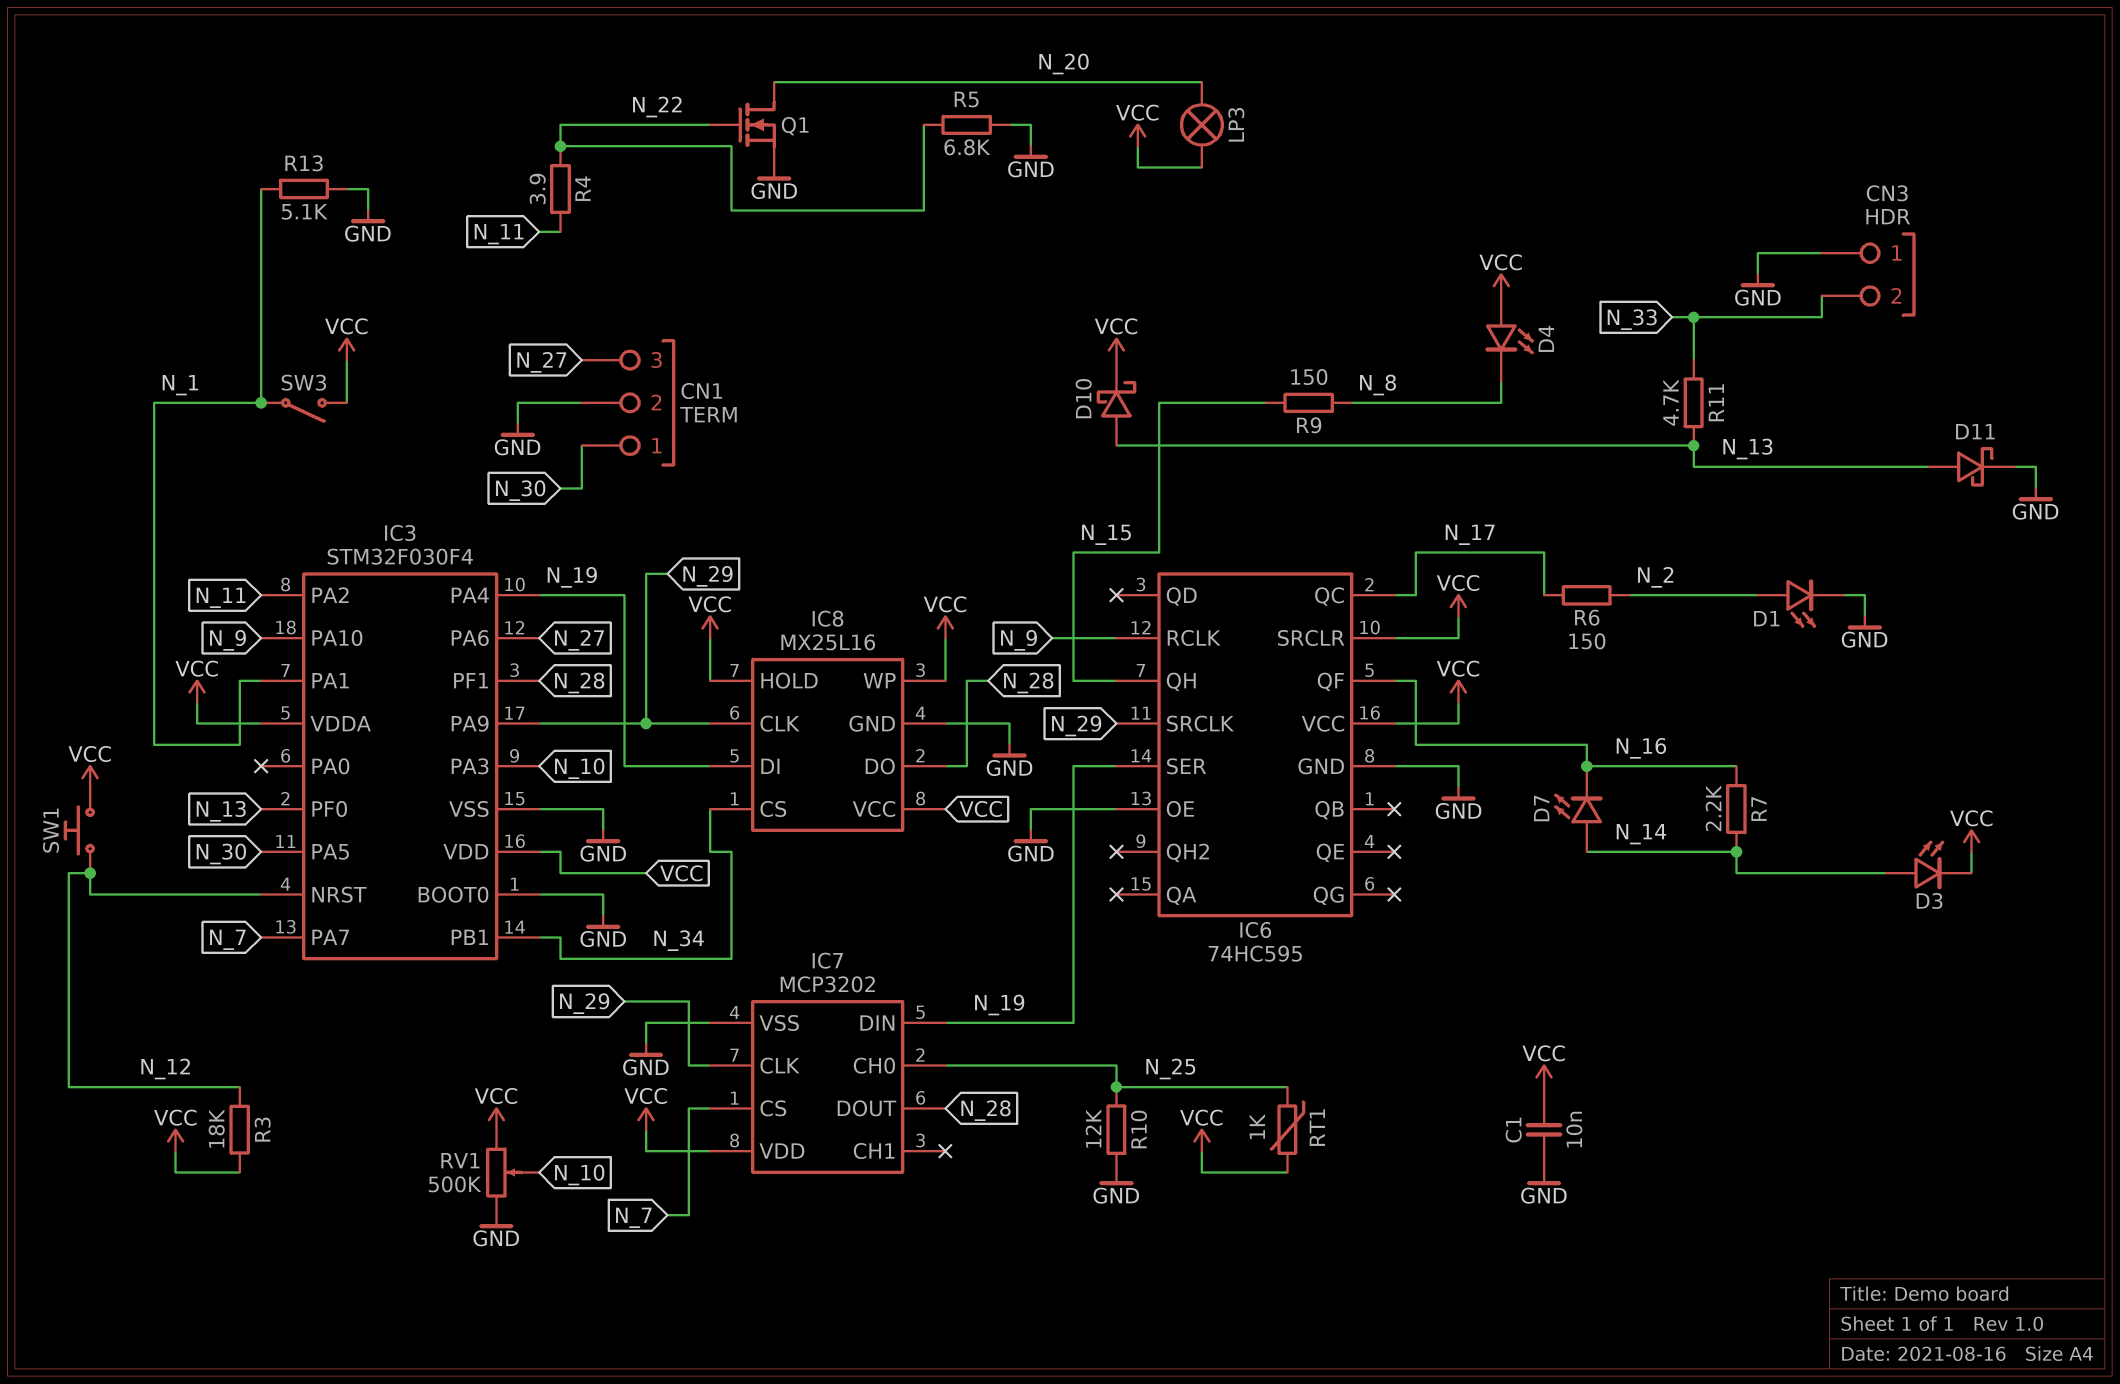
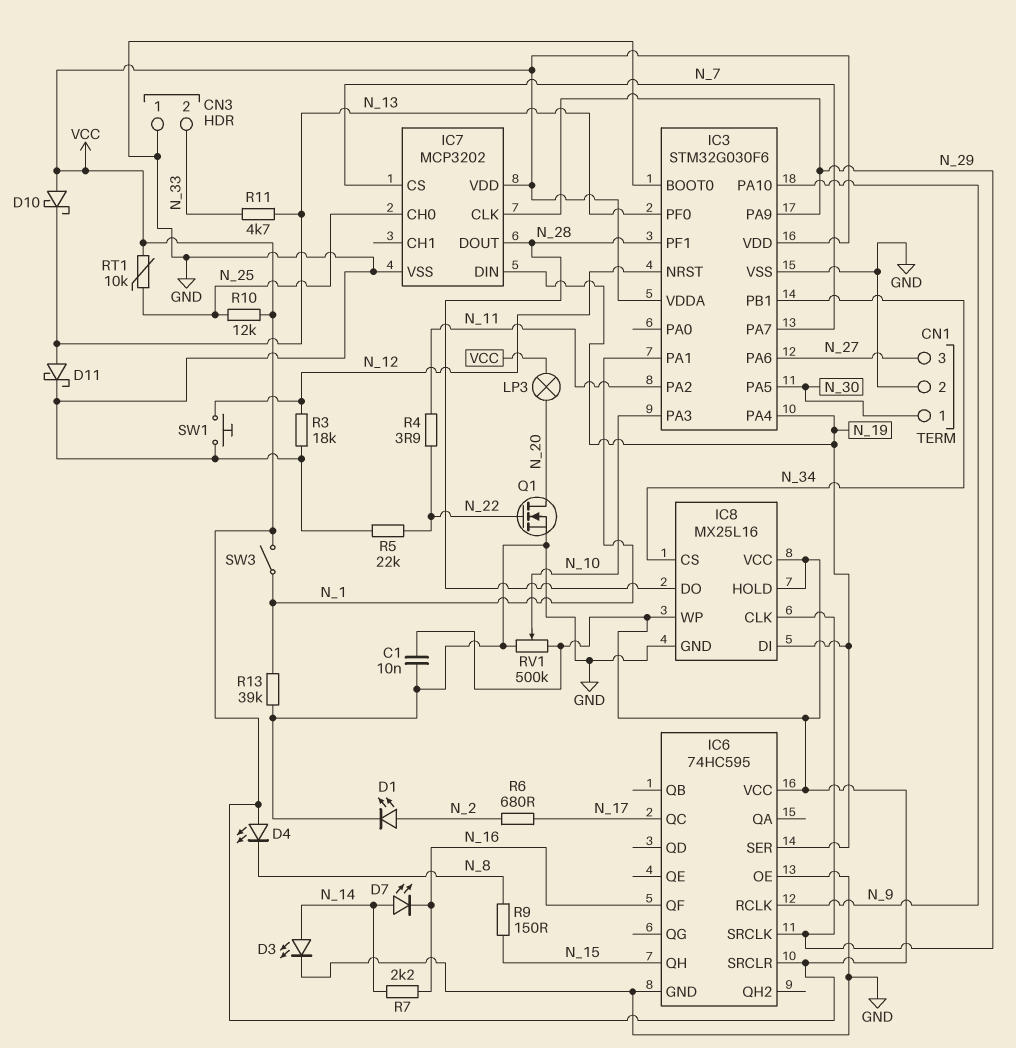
D3: LED (A N_14, K VCC) -> LED (A N_14, K GND)
D10: schottky (A N_13, K VCC) -> schottky (A VCC, K N_13)
IC3: STM32F030F4 -> STM32G030F6
R3: 18k (N_12, VCC) -> 18k (GND, N_12)
R5: 6.8k (GND, N_22) -> 22k (GND, N_22)
R6: 150 (N_2, N_17) -> 680 (N_2, N_17)
R10: 12k (GND, N_25) -> 12k (N_25, VCC)
R13: 5.1k (GND, N_1) -> 39k (GND, N_1)
RT1: 1k (N_25, VCC) -> 10k (N_25, VCC)
SW1: button (N_12, VCC) -> button (GND, N_12)

